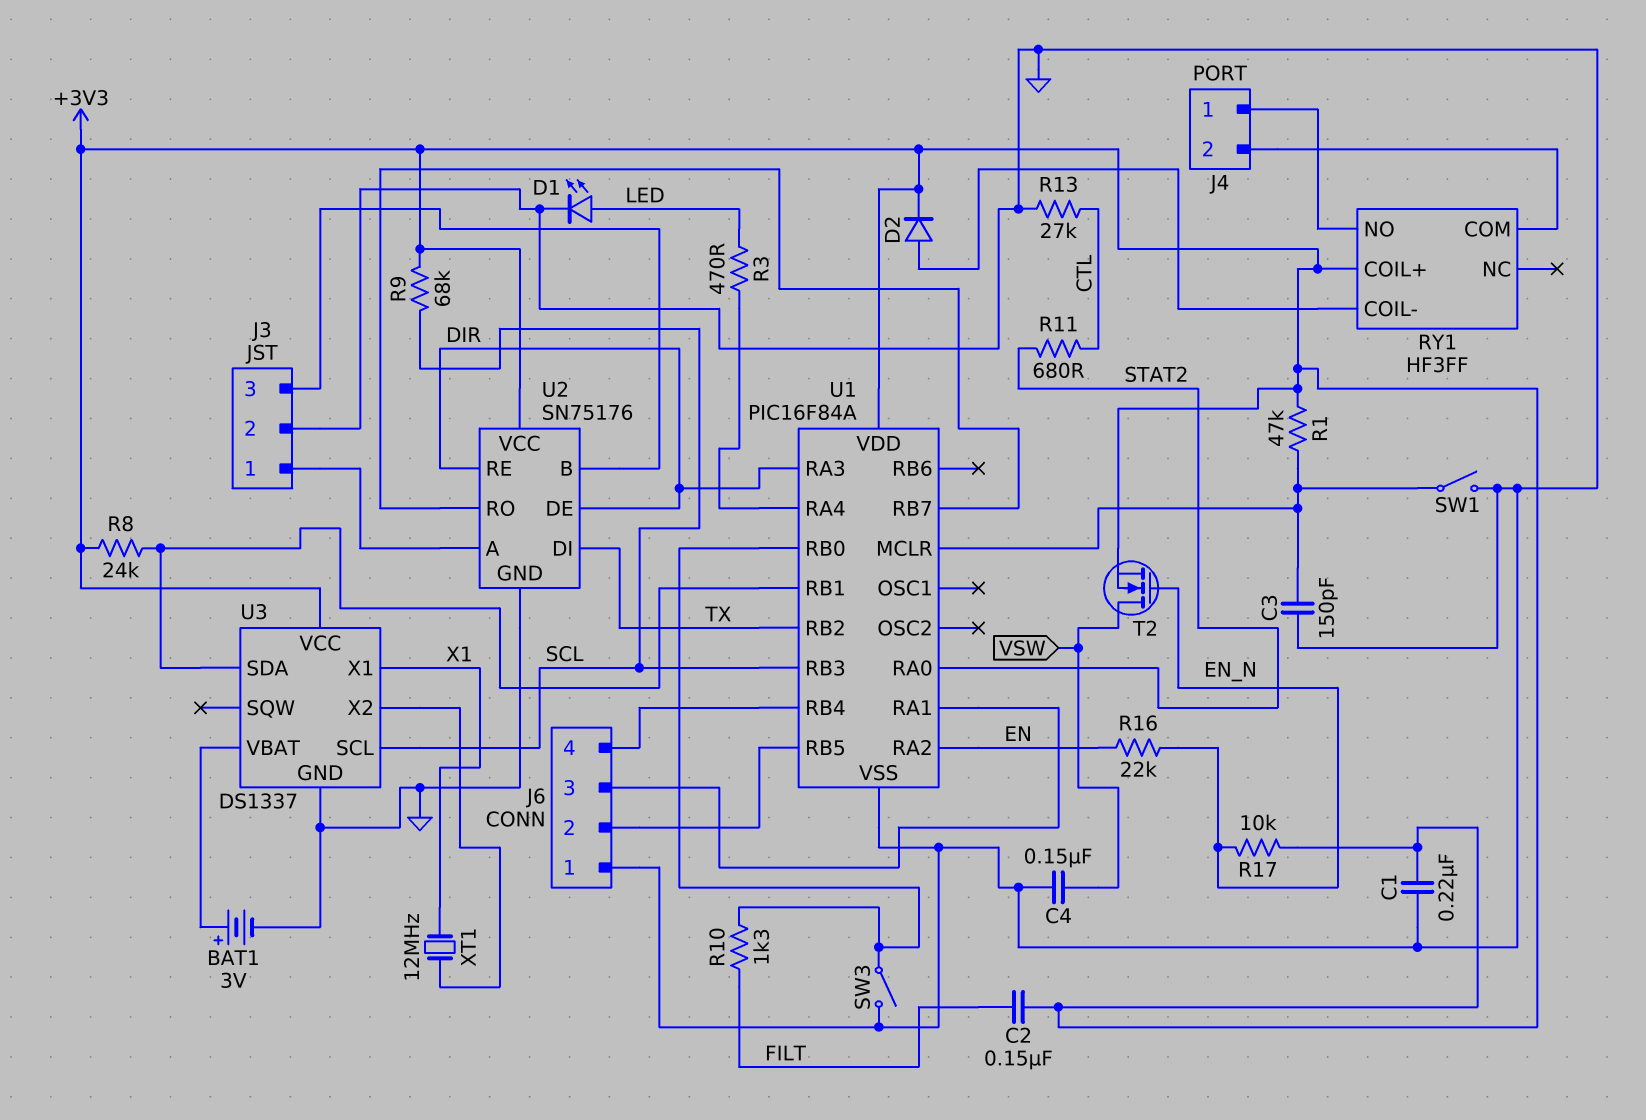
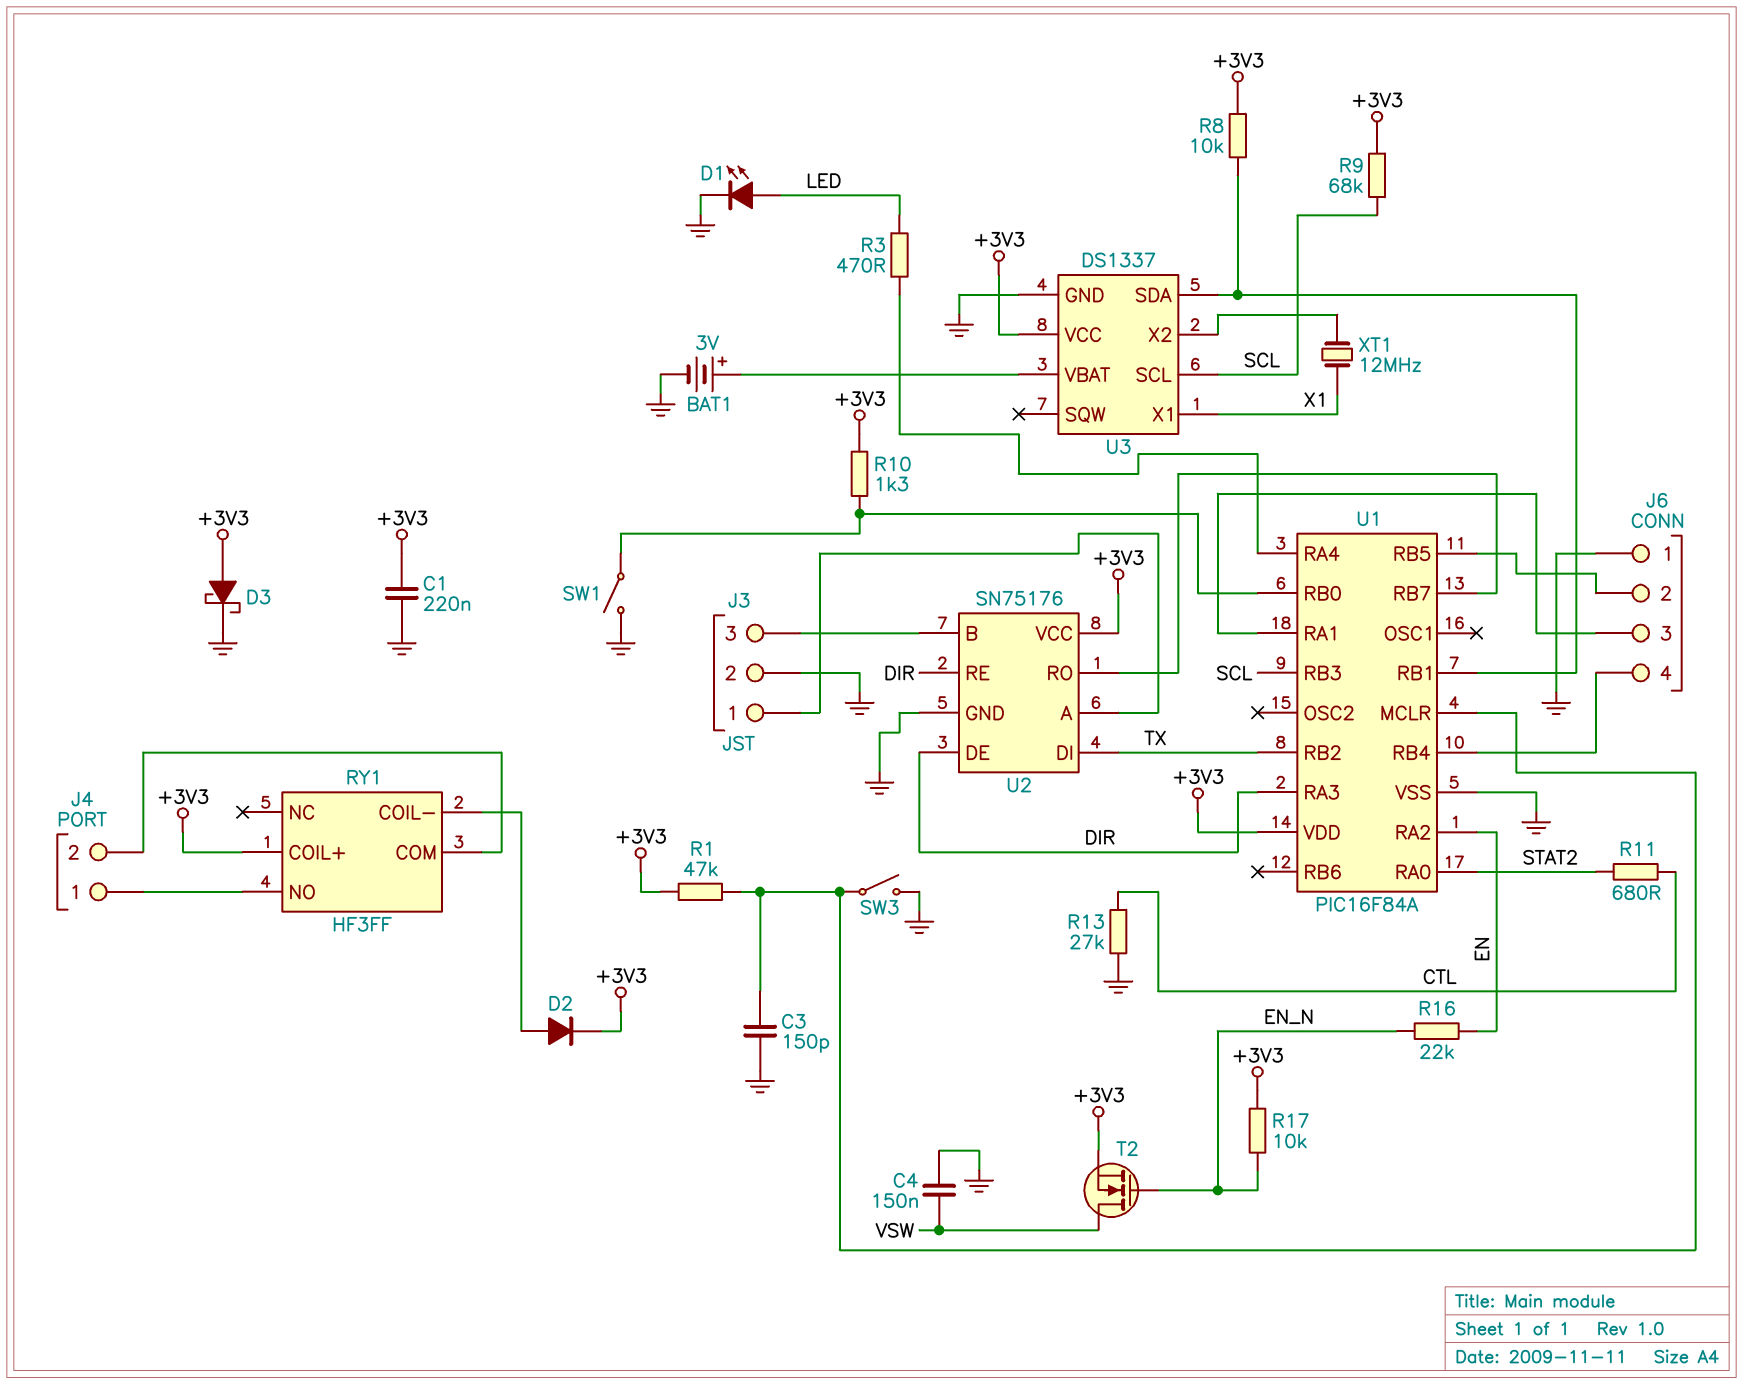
C2: 150nF (+3V3, FILT) -> none
D3: none -> schottky (A +3V3, K GND)
R8: 24k (+3V3, U1/RB1) -> 10k (+3V3, U1/RB1)
R10: 1.3k (FILT, U1/RB0) -> 1.3k (+3V3, U1/RB0)
SW1: switch (GND, U1/MCLR) -> switch (GND, U1/RB0)
SW3: switch (GND, U1/RB0) -> switch (GND, U1/MCLR)

